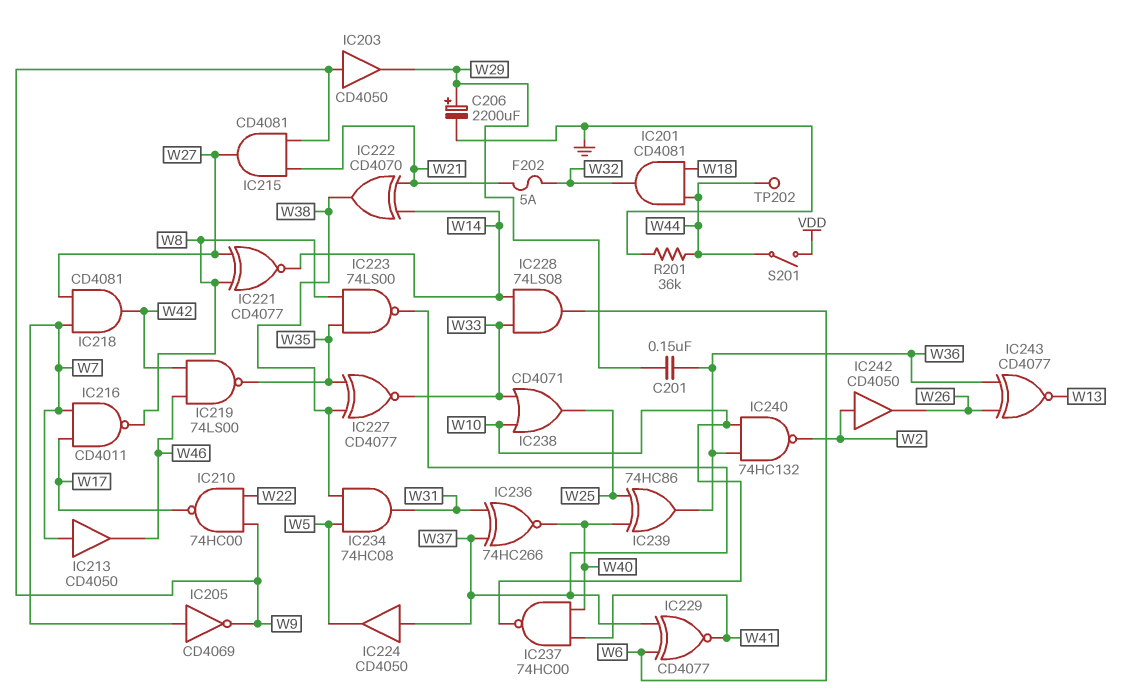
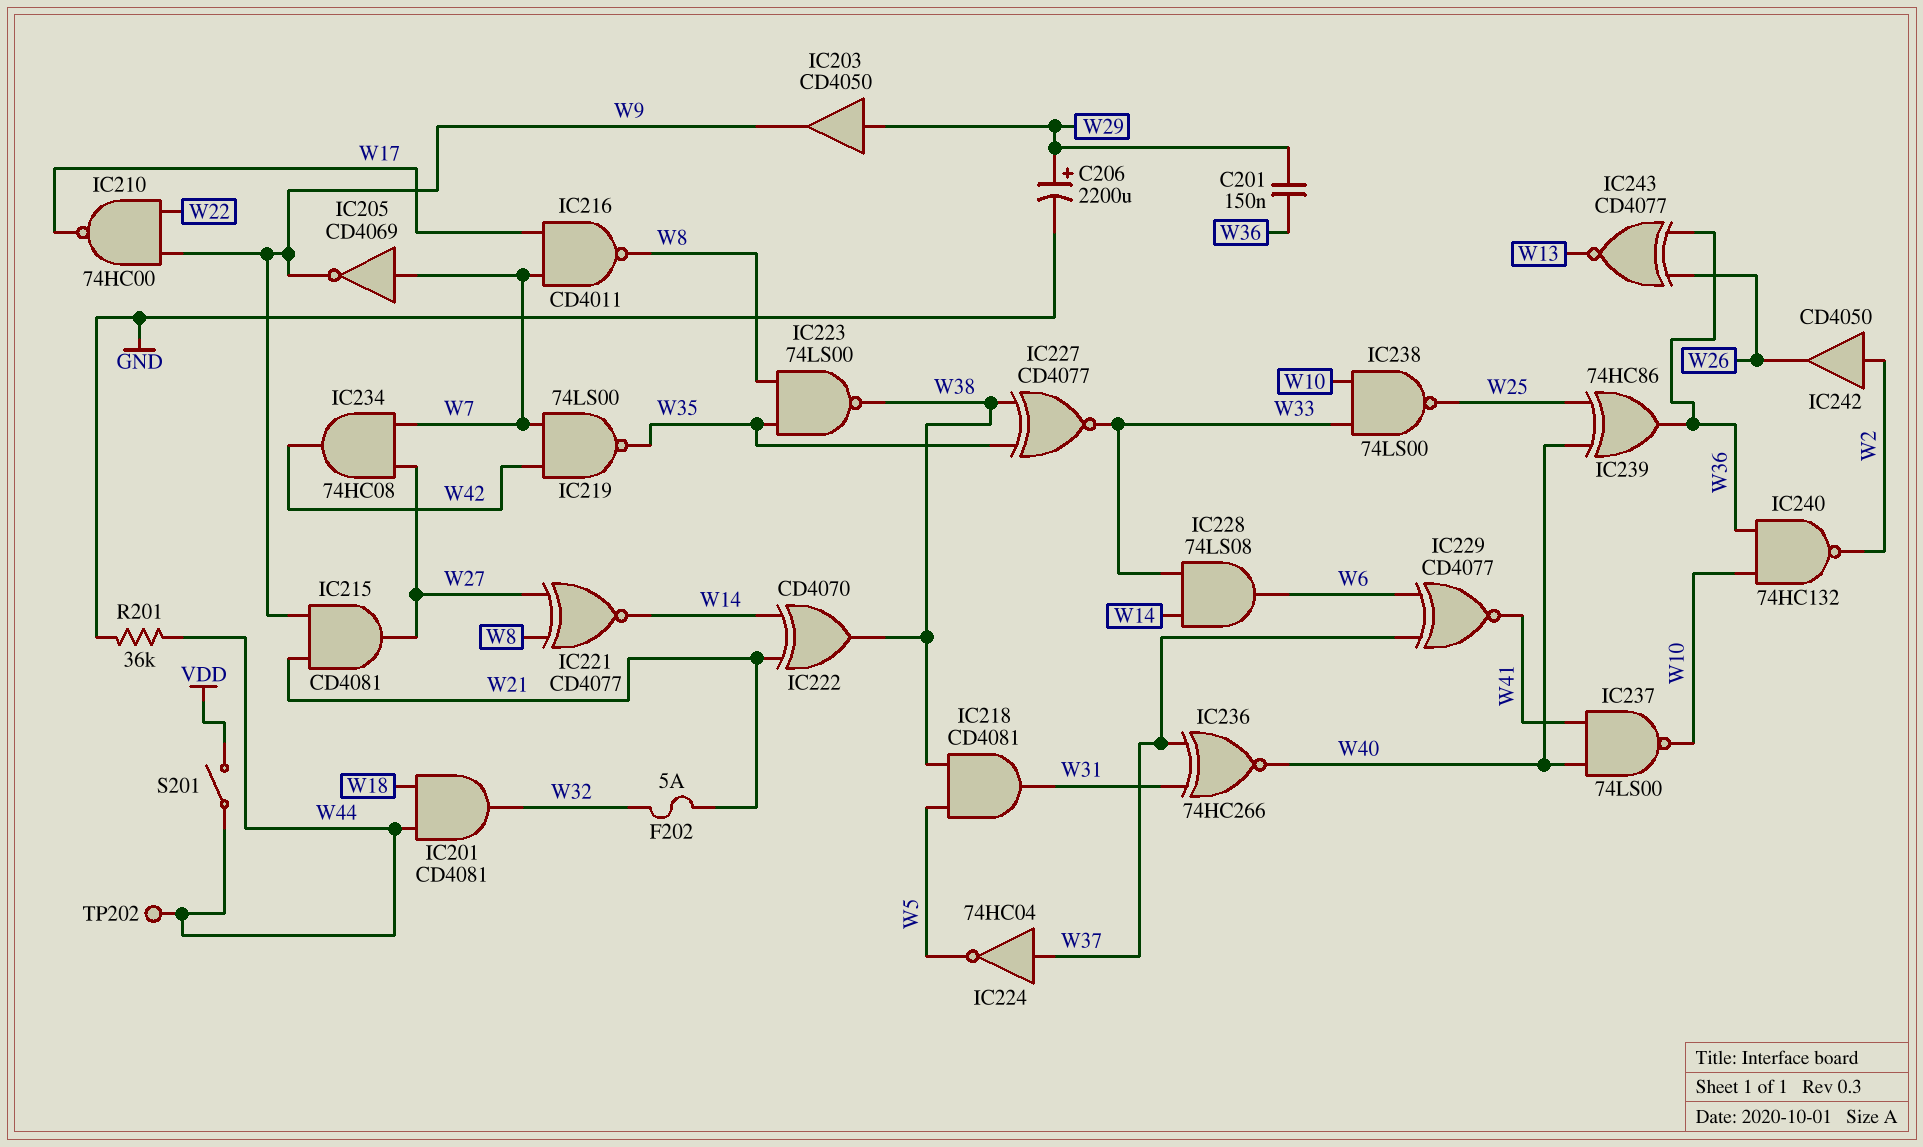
IC203: buffer CD4050 (in W9, out W29) -> buffer CD4050 (in W29, out W9)
IC213: buffer CD4050 (in W7, out W46) -> none
IC218: AND CD4081 (in W7, in W27, out W42) -> AND CD4081 (in W5, in W38, out W31)
IC219: NAND 74LS00 (in W42, in W46, out W35) -> NAND 74LS00 (in W7, in W42, out W35)
IC223: NAND 74LS00 (in W8, in W35, out W37) -> NAND 74LS00 (in W8, in W35, out W38)
IC224: buffer CD4050 (in W37, out W5) -> NOT 74HC04 (in W37, out W5)
IC234: AND 74HC08 (in W5, in W38, out W31) -> AND 74HC08 (in W7, in W27, out W42)
IC237: NAND 74HC00 (in W40, in W41, out W10) -> NAND 74LS00 (in W40, in W41, out W10)
IC238: OR CD4071 (in W10, in W33, out W25) -> NAND 74LS00 (in W10, in W33, out W25)

